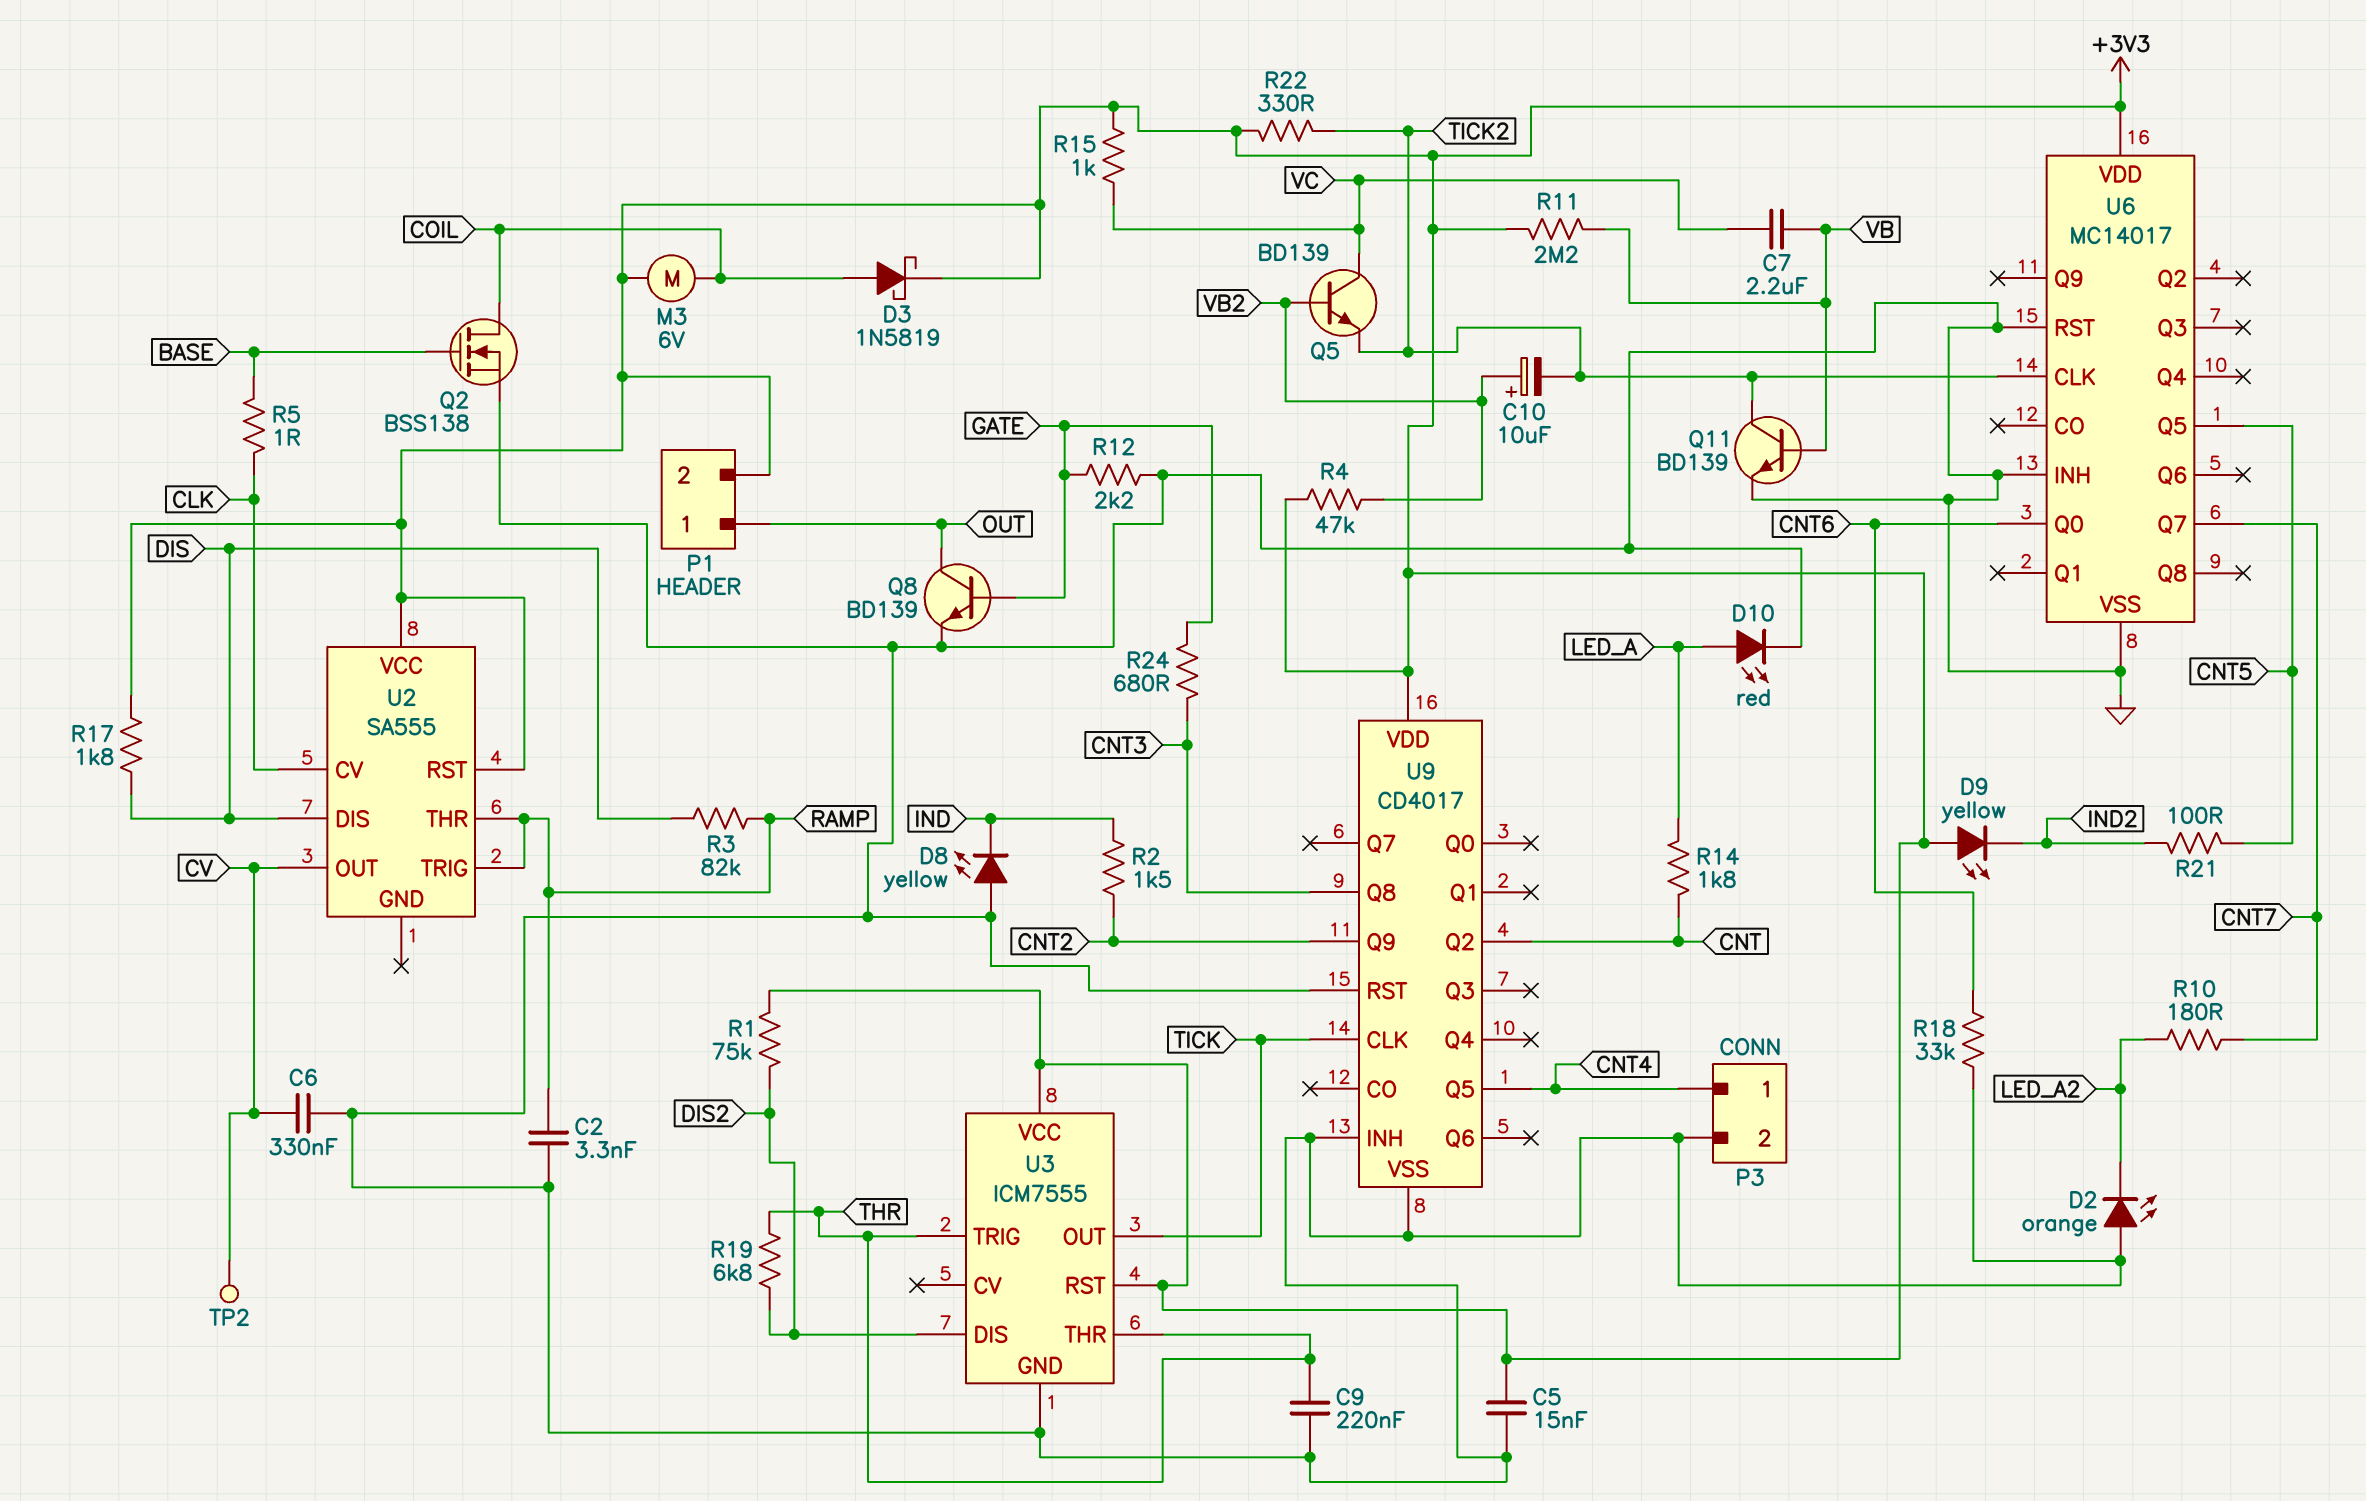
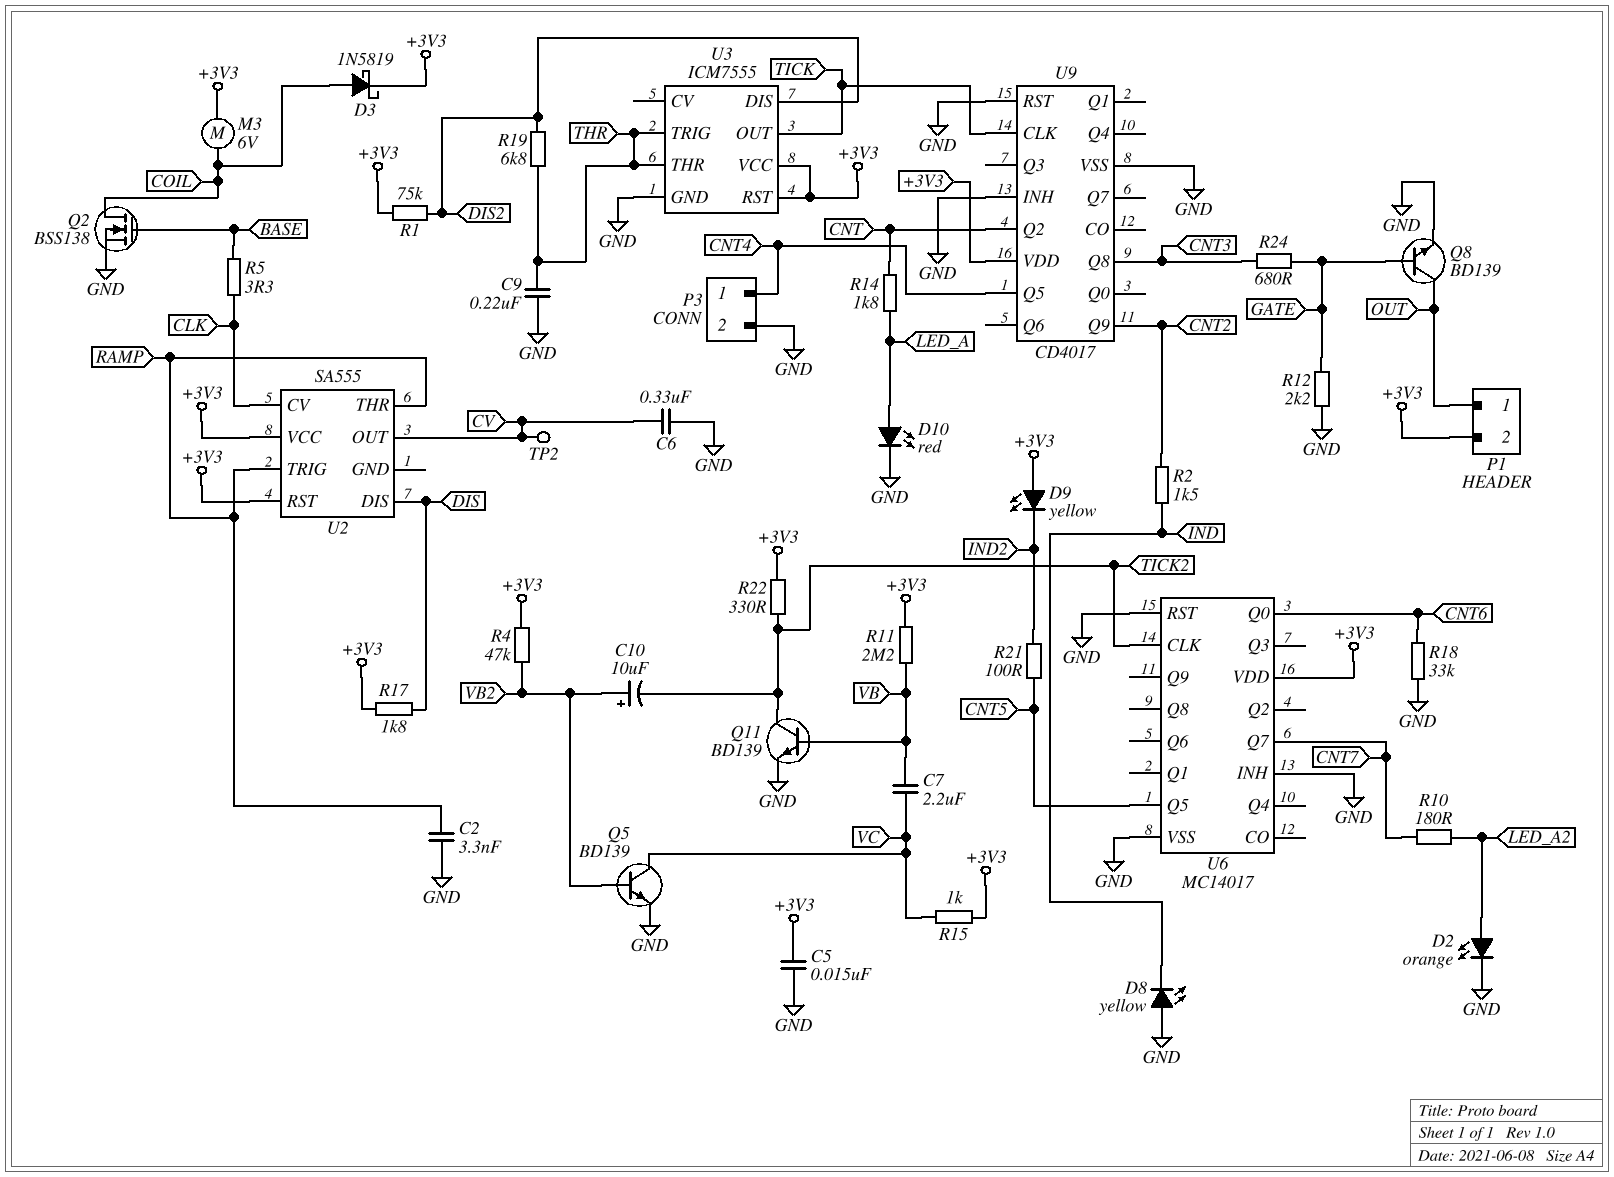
D2: LED orange (A GND, K LED_A2) -> LED orange (A LED_A2, K GND)
Q5: NPN BD139 (B VB2, C VC, E TICK2) -> NPN BD139 (B VB2, C VC, E GND)
R3: 82k (DIS, RAMP) -> none
R5: 1 (BASE, CLK) -> 3.3 (BASE, CLK)

